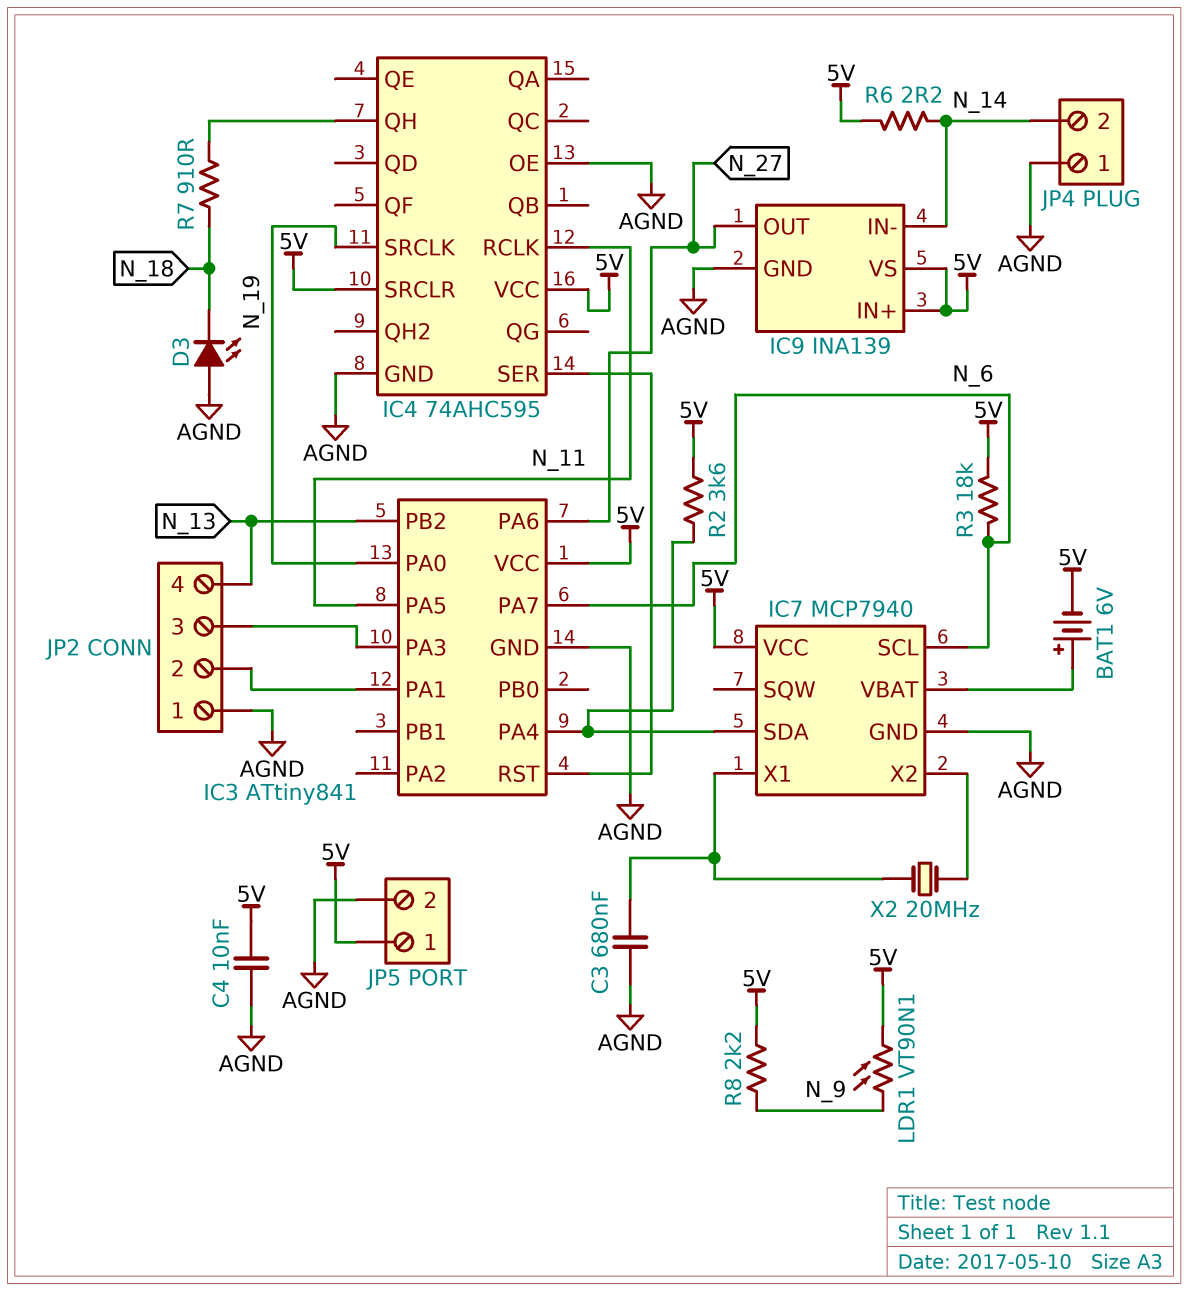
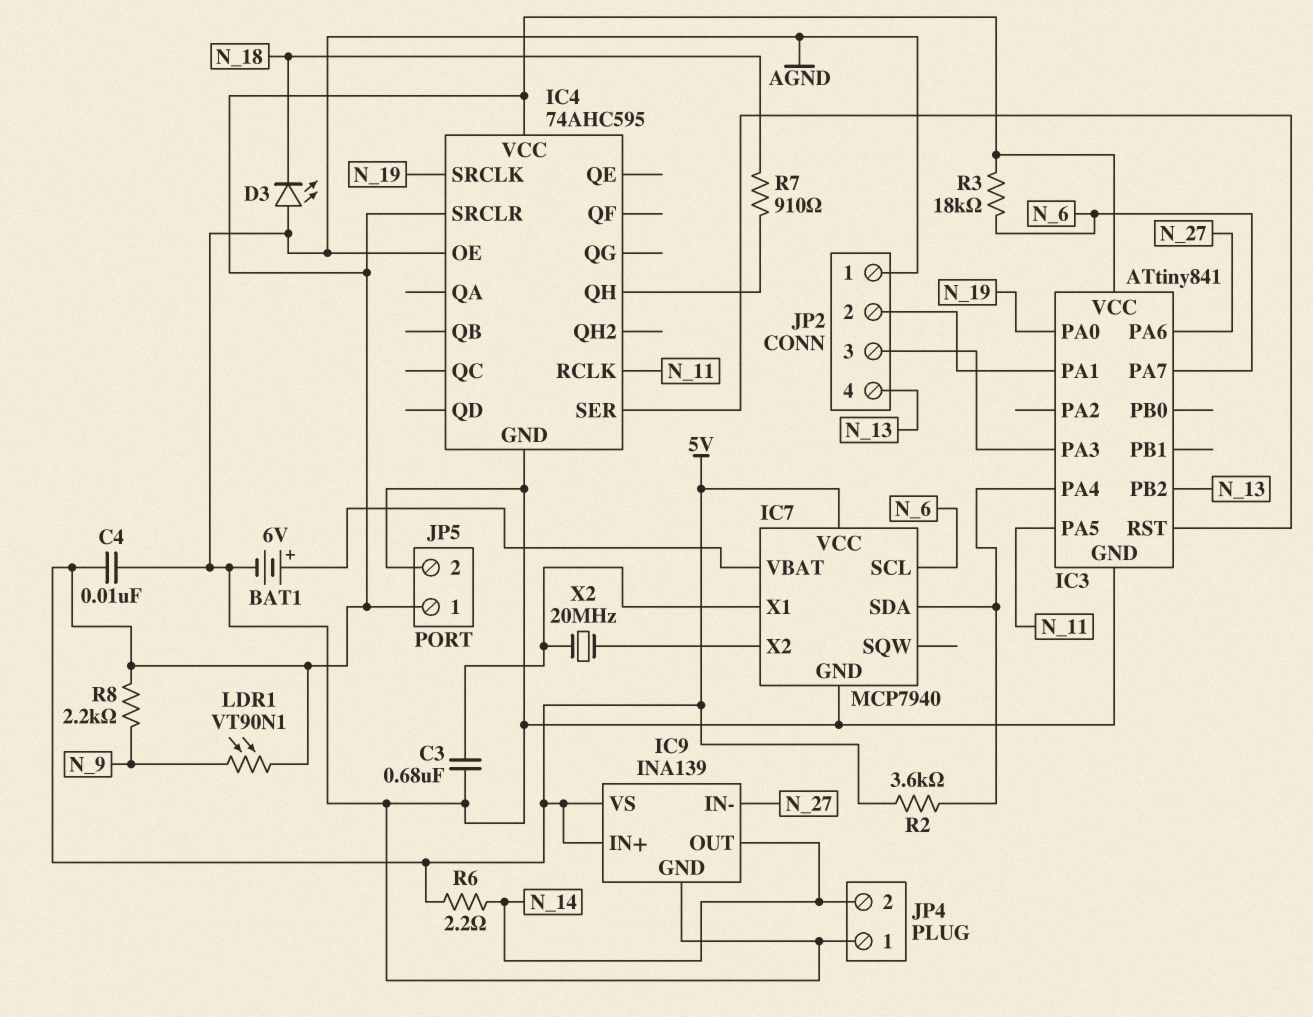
BAT1: 6V (plus IC7/VBAT, minus 5V) -> 6V (plus IC7/VBAT, minus AGND)
IC9 pin IN-: N_14 -> N_27
IC9 pin OUT: N_27 -> N_14

